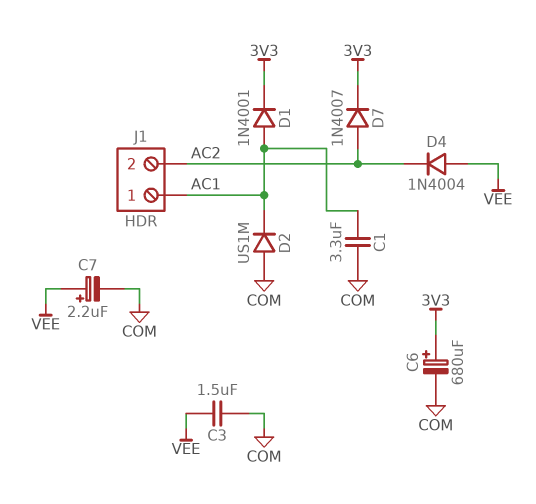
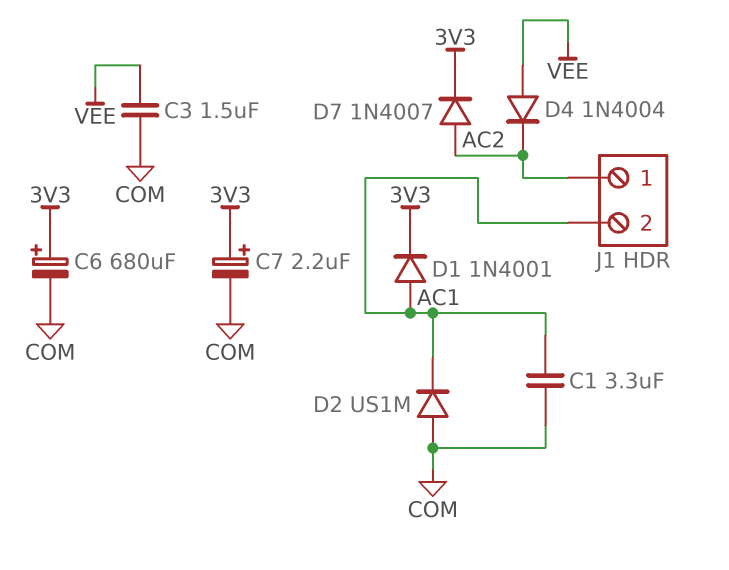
C7: 2.2uF (plus VEE, minus COM) -> 2.2uF (plus 3V3, minus COM)
J1 pin 1: AC1 -> AC2
J1 pin 2: AC2 -> AC1

